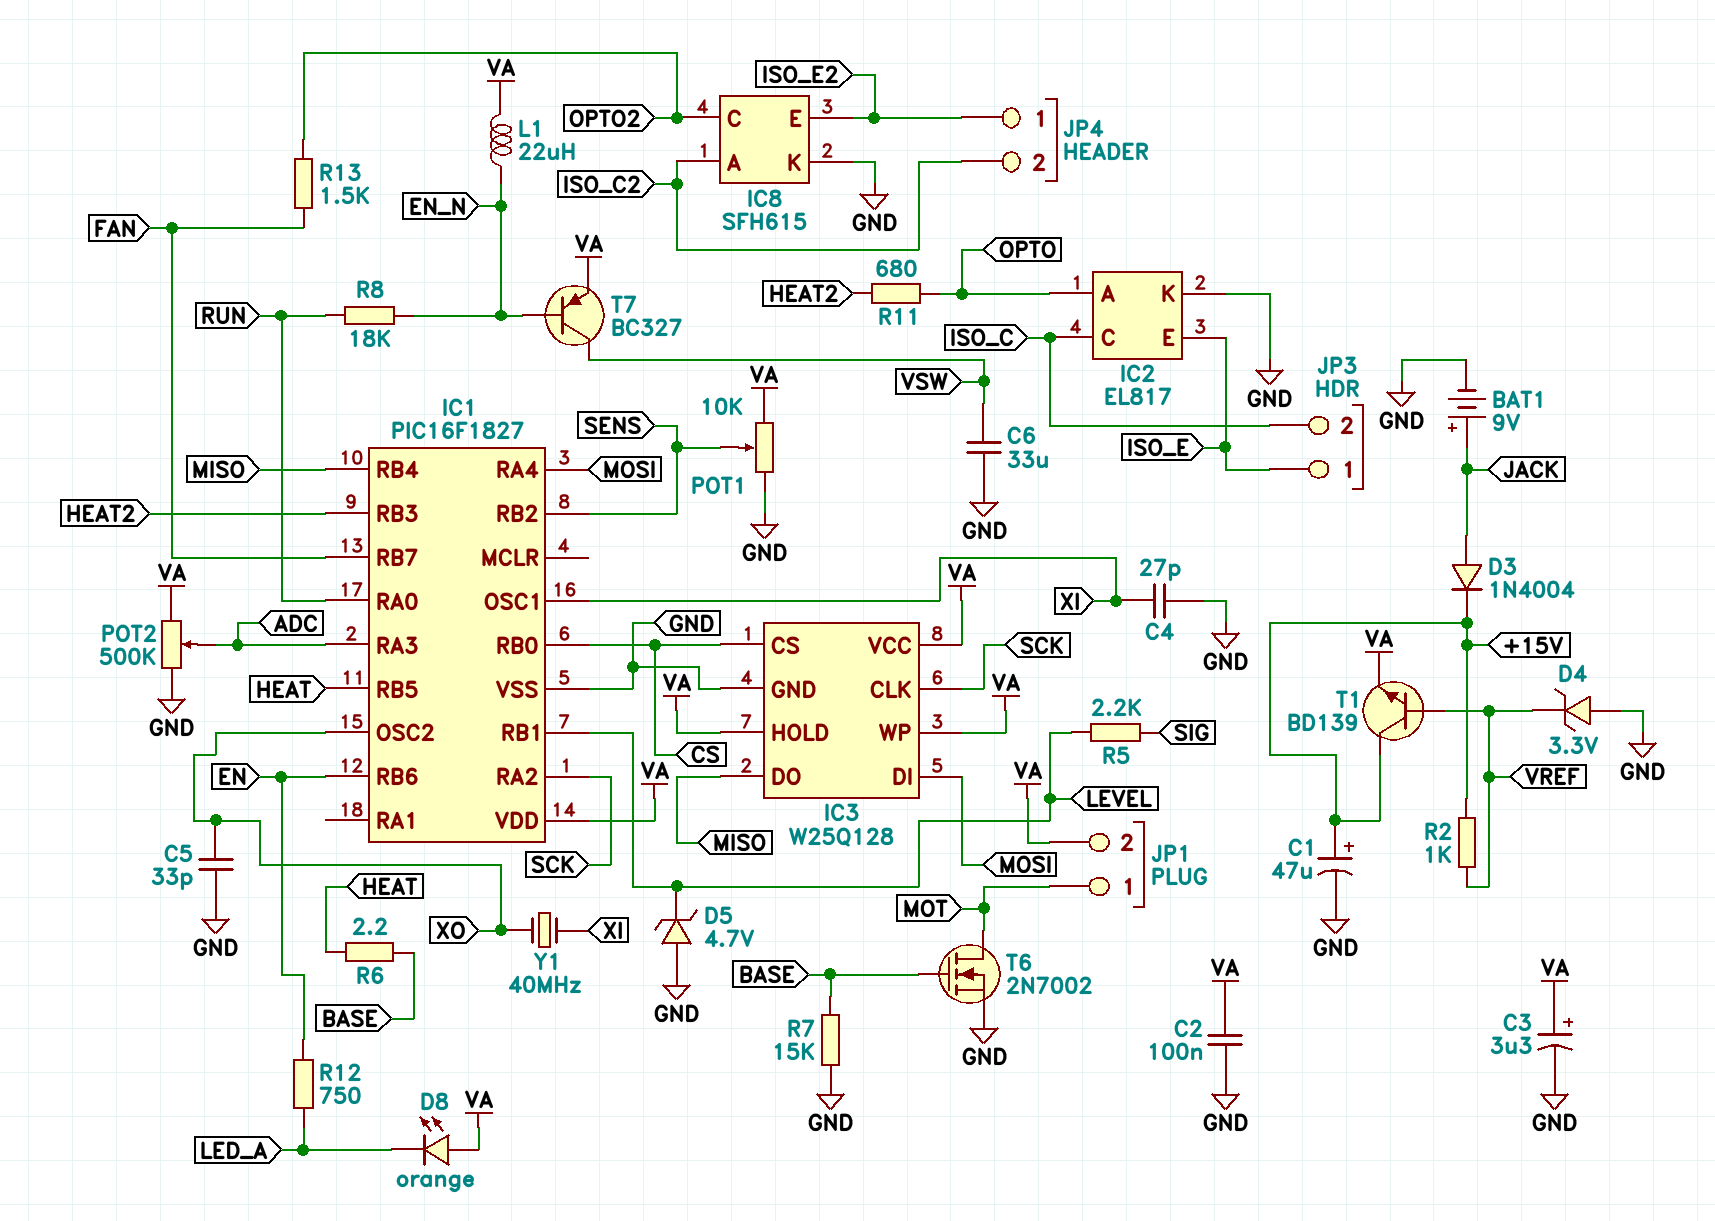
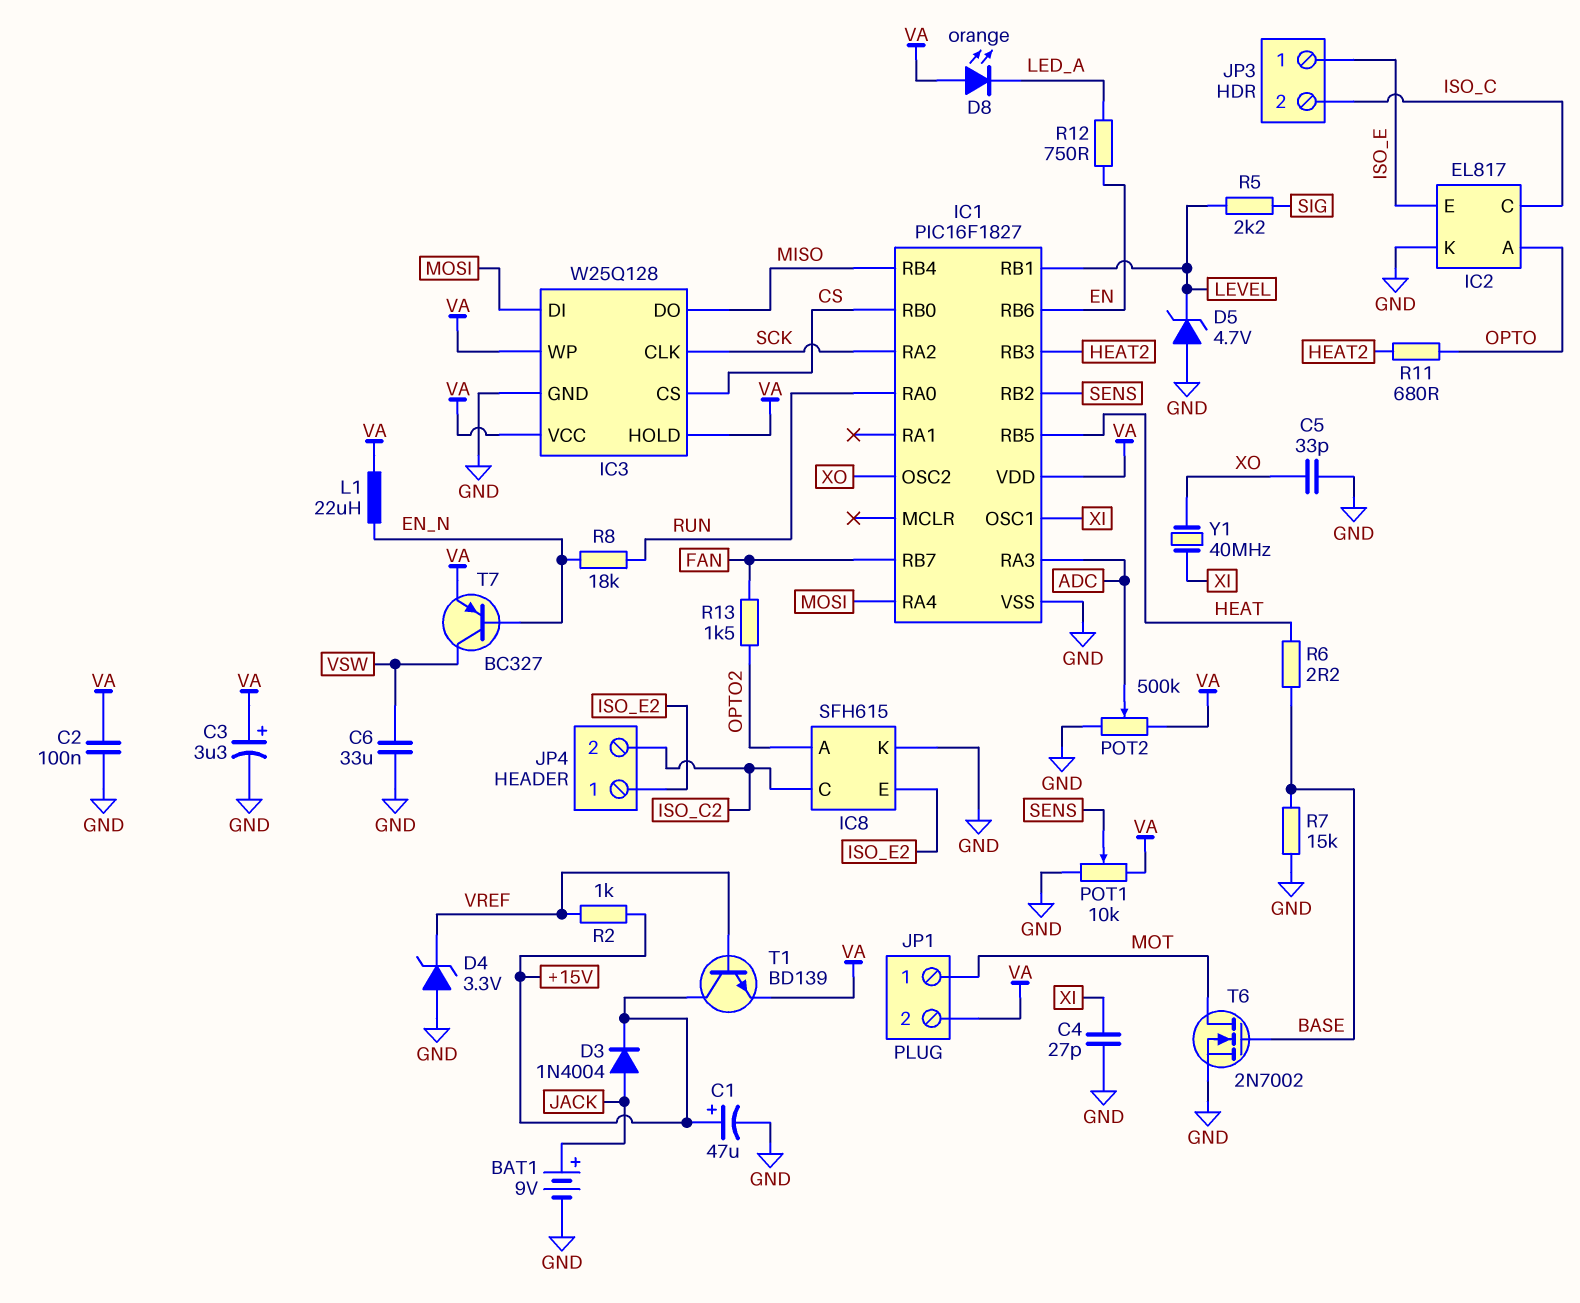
IC8 pin A: ISO_C2 -> OPTO2
IC8 pin C: OPTO2 -> ISO_C2

